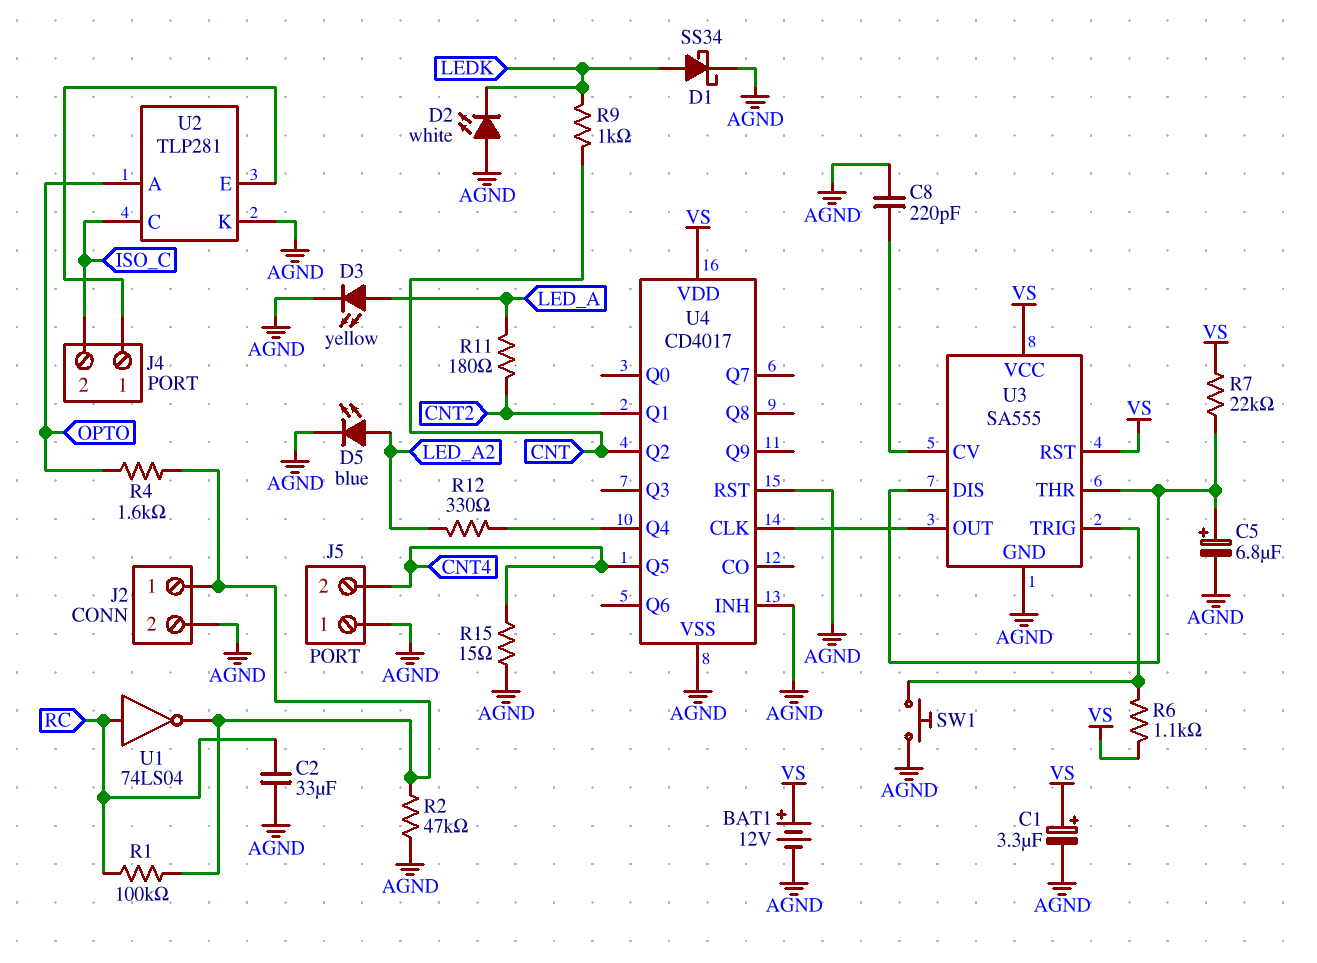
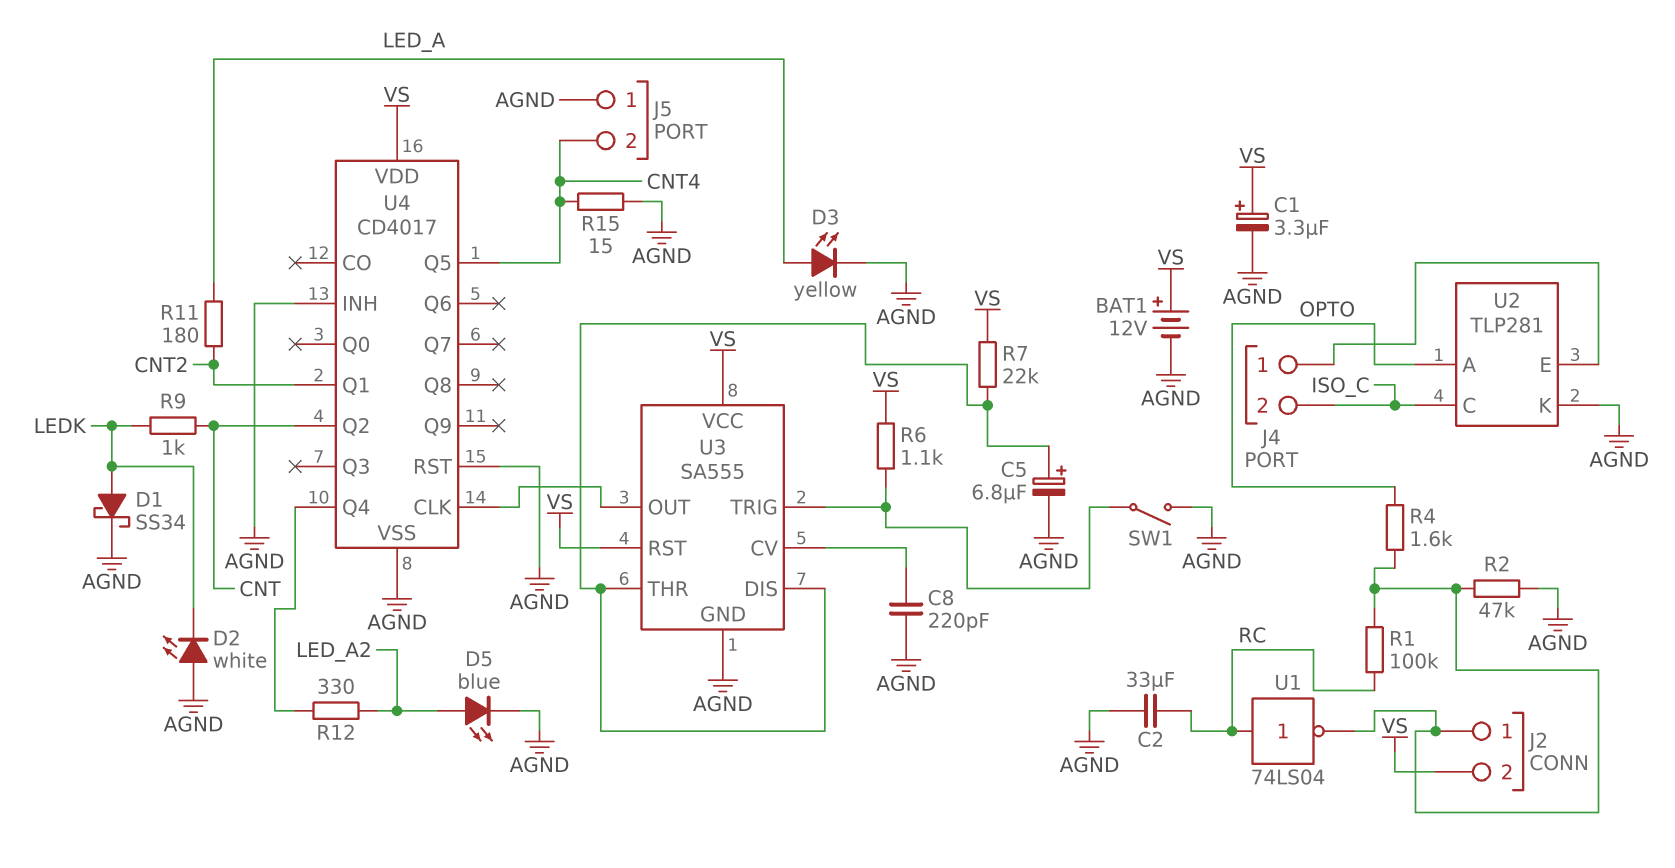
J2 pin 2: AGND -> VS
SW1: button (AGND, U3/TRIG) -> switch (AGND, U3/TRIG)

